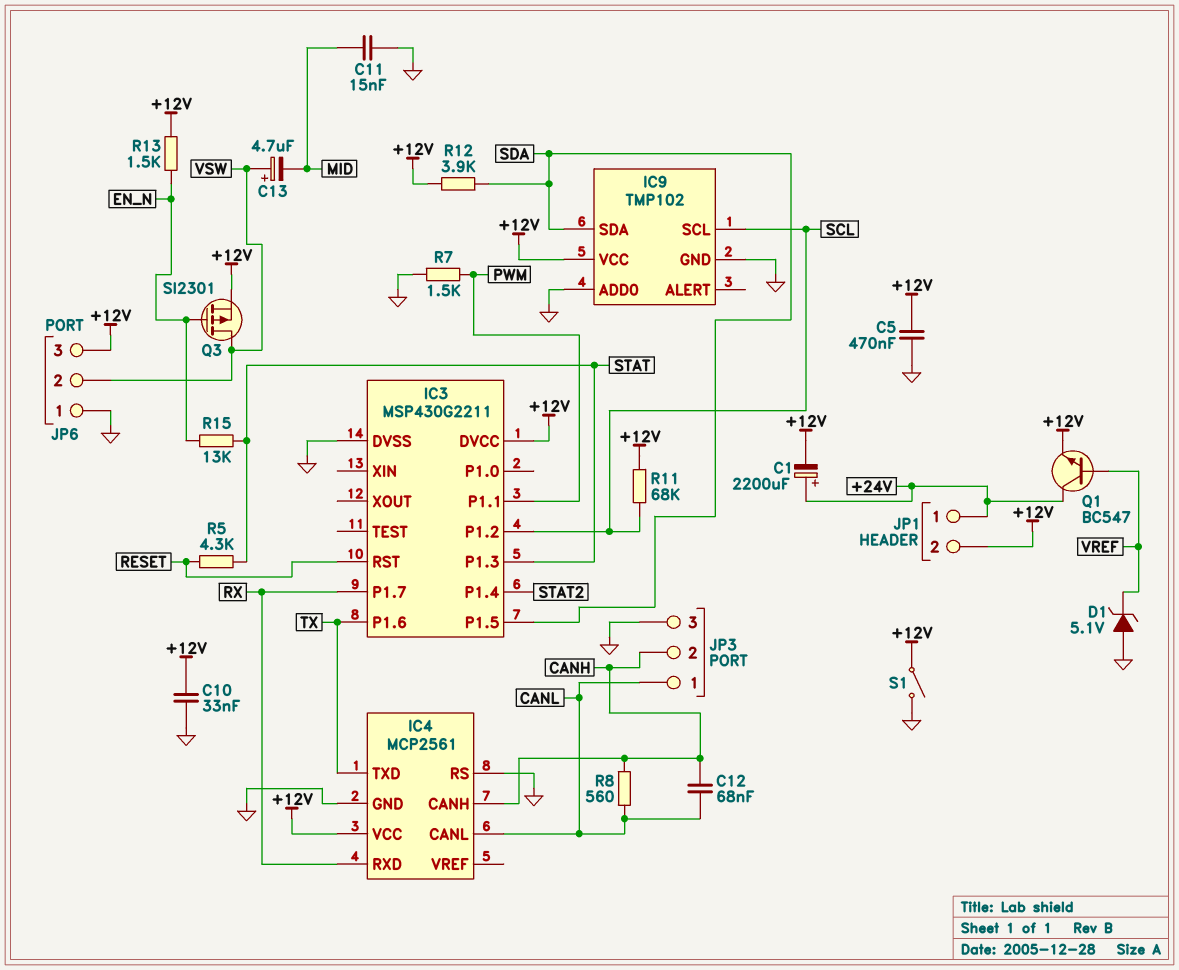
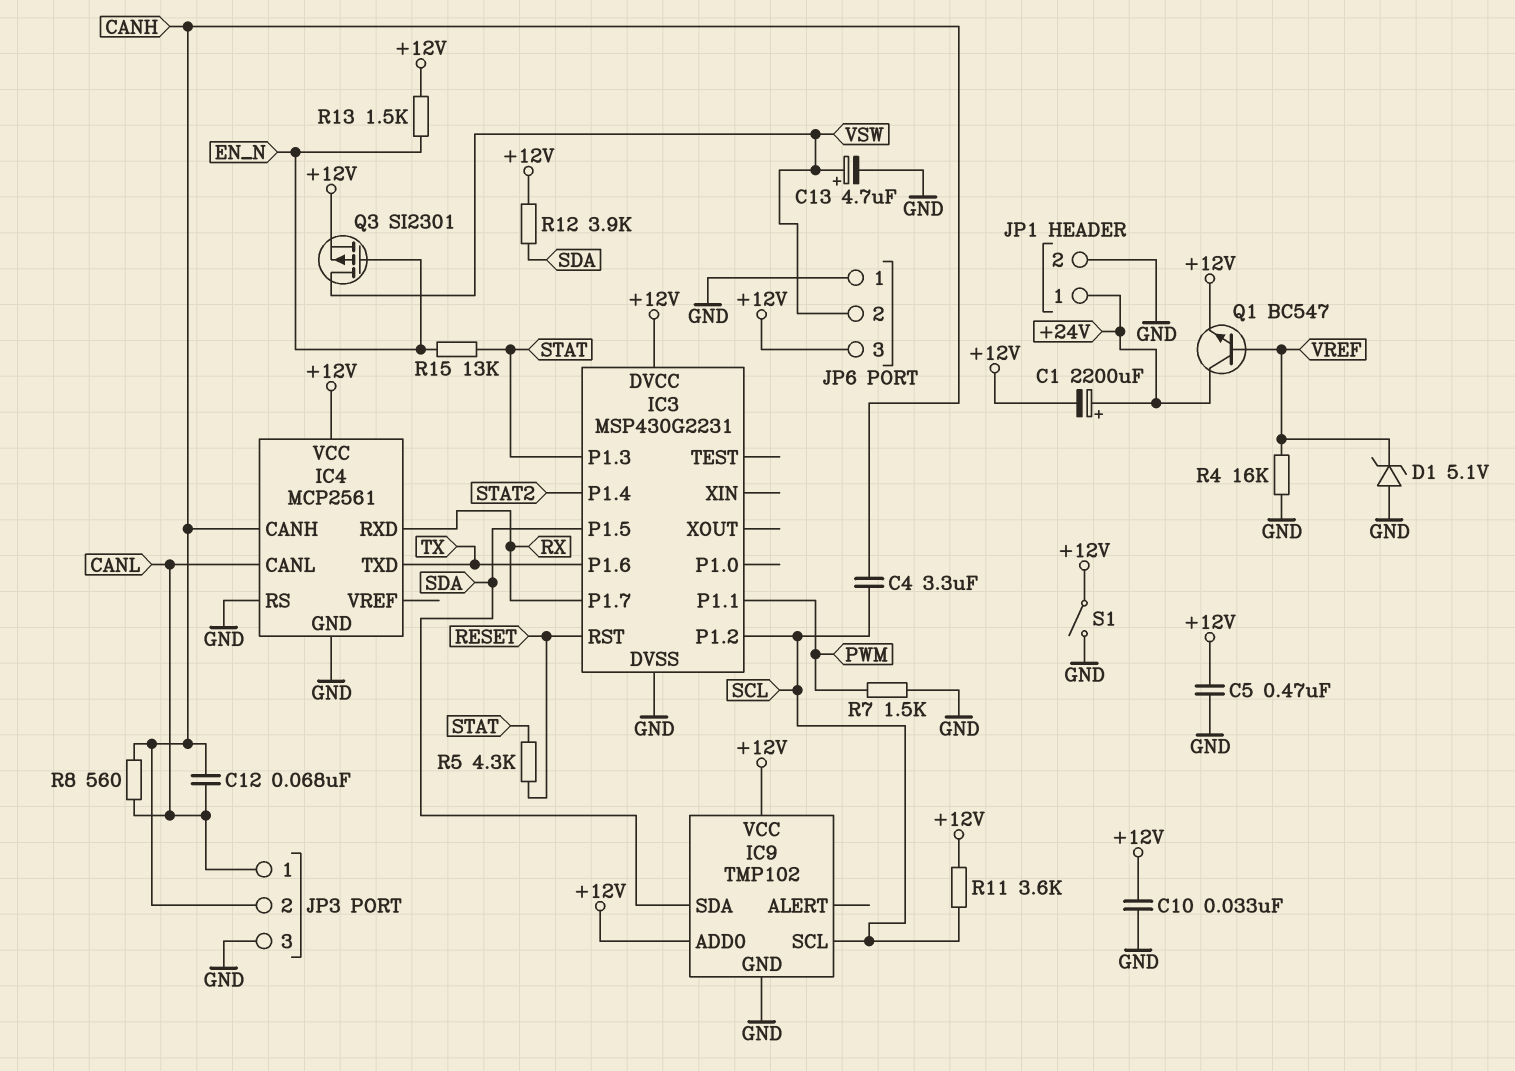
C4: none -> 3.3uF (CANH, SCL)
C11: 15nF (GND, MID) -> none
C13: 4.7uF (plus VSW, minus MID) -> 4.7uF (plus VSW, minus GND)
IC3: MSP430G2211 -> MSP430G2231
IC9 pin ADD0: GND -> +12V
JP1 pin 2: +12V -> GND
R4: none -> 16k (GND, VREF)
R11: 68k (+12V, SCL) -> 3.6k (+12V, SCL)

